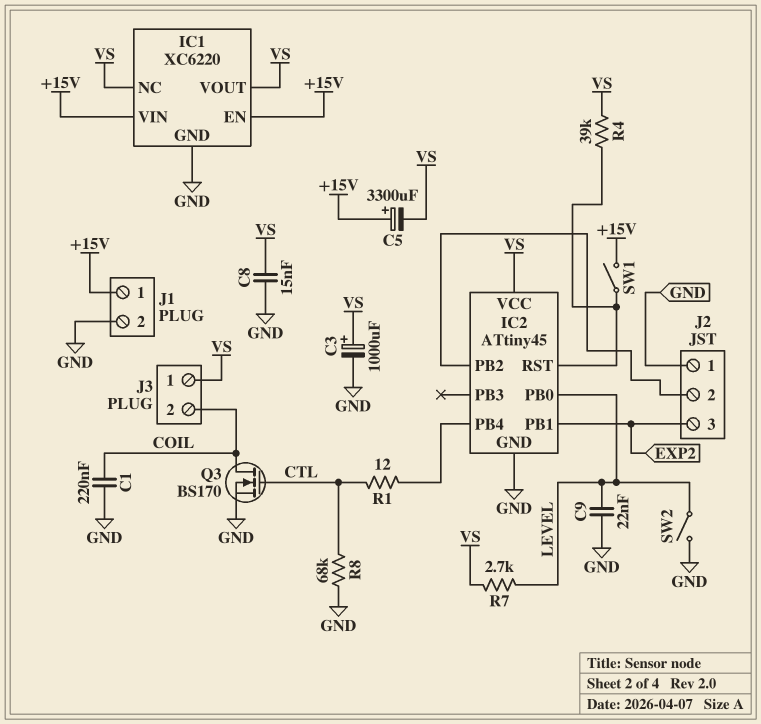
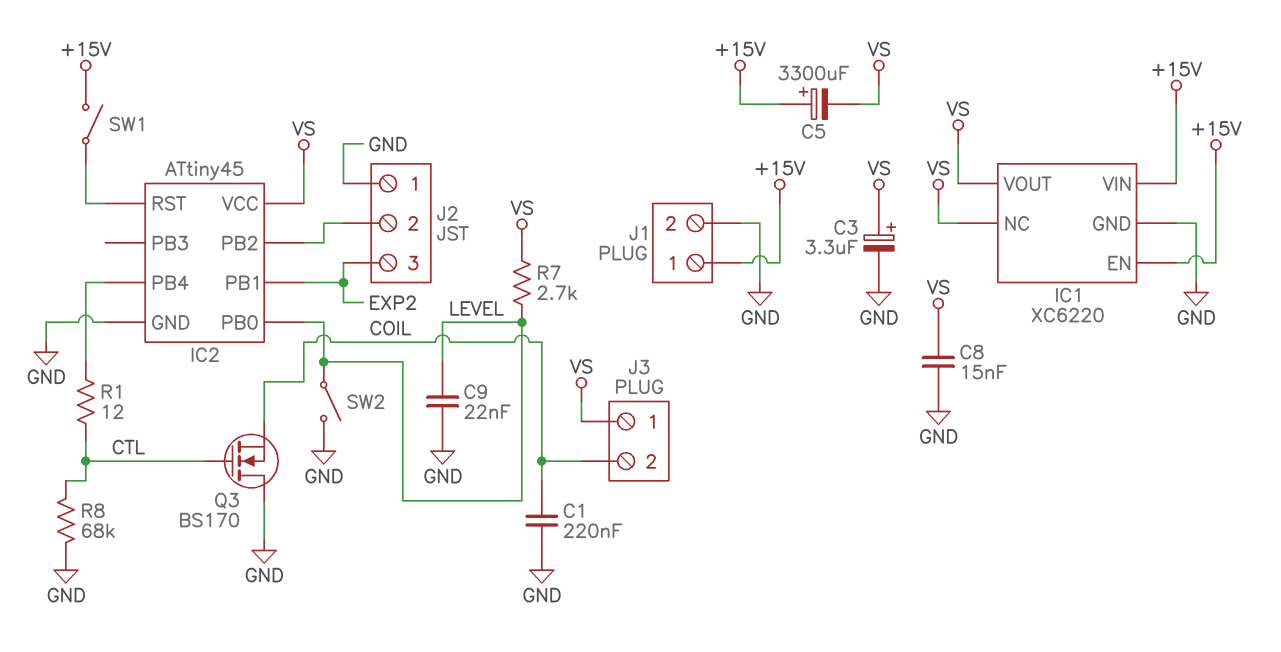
C3: 1000uF (plus VS, minus GND) -> 3.3uF (plus VS, minus GND)
Q3: NMOS BS170 (G CTL, D COIL, S GND) -> NMOS BS170 (G CTL, D GND, S COIL)
R4: 39k (IC2/RST, VS) -> none

